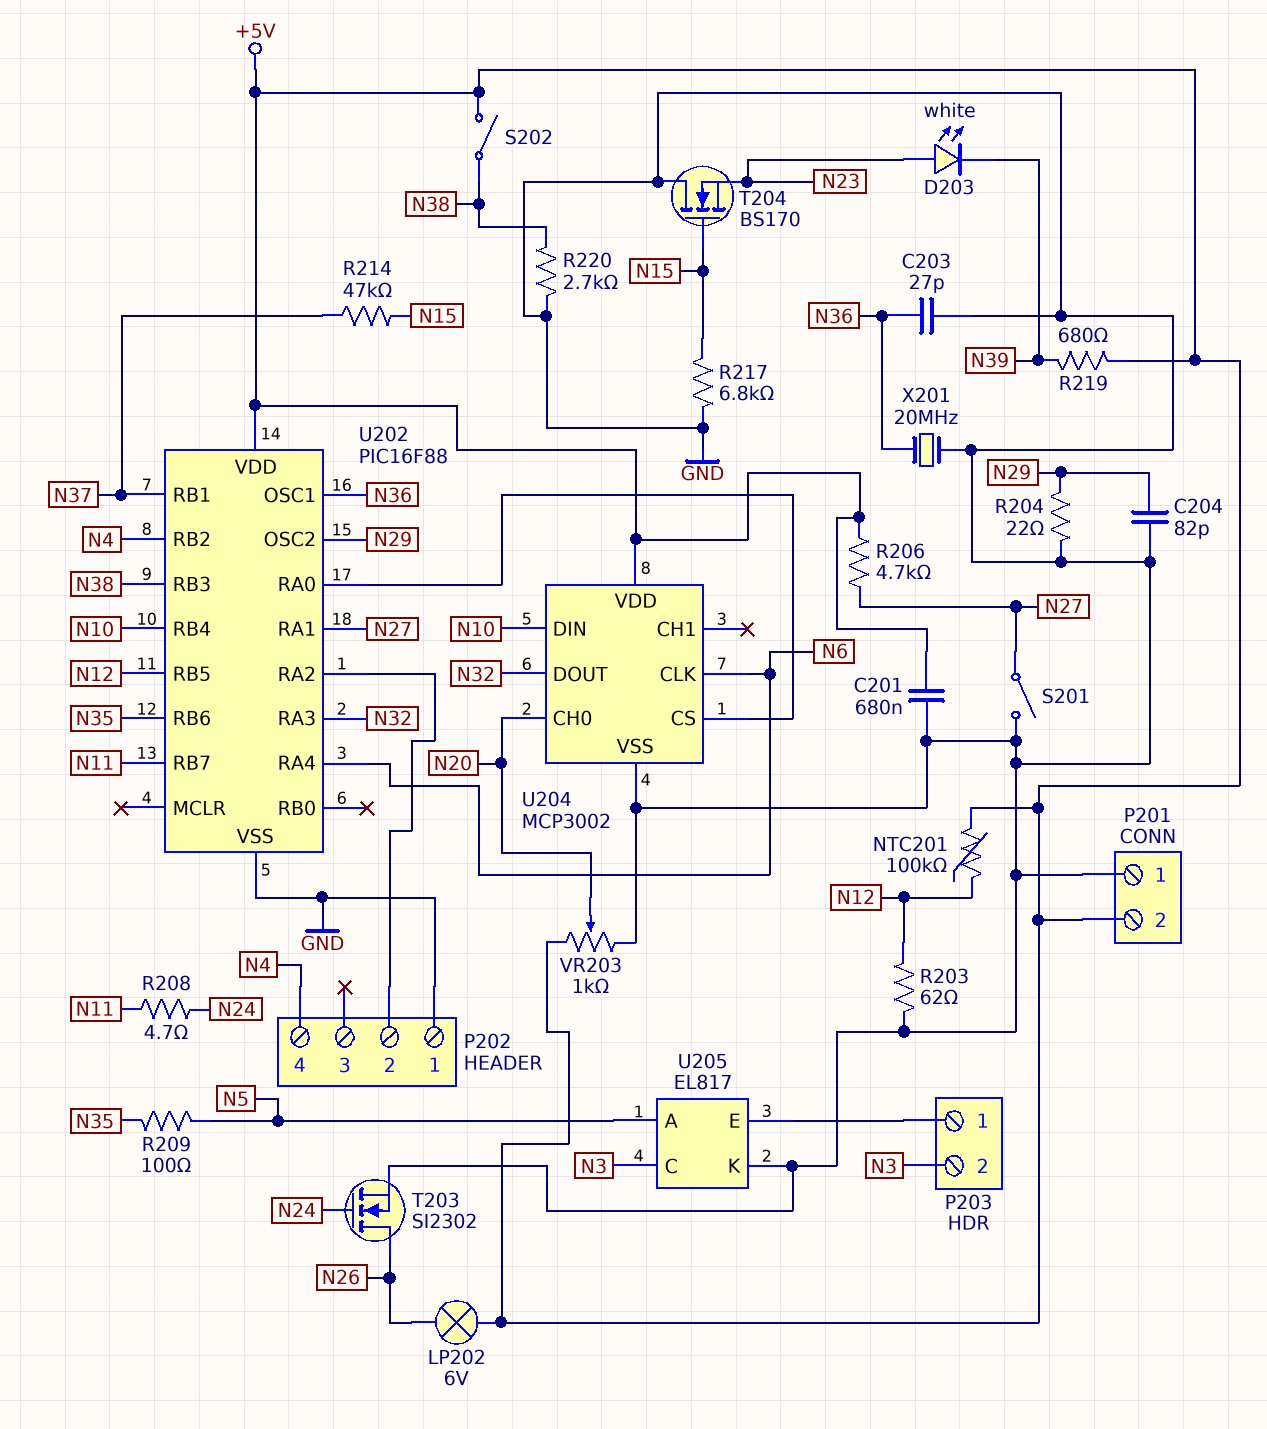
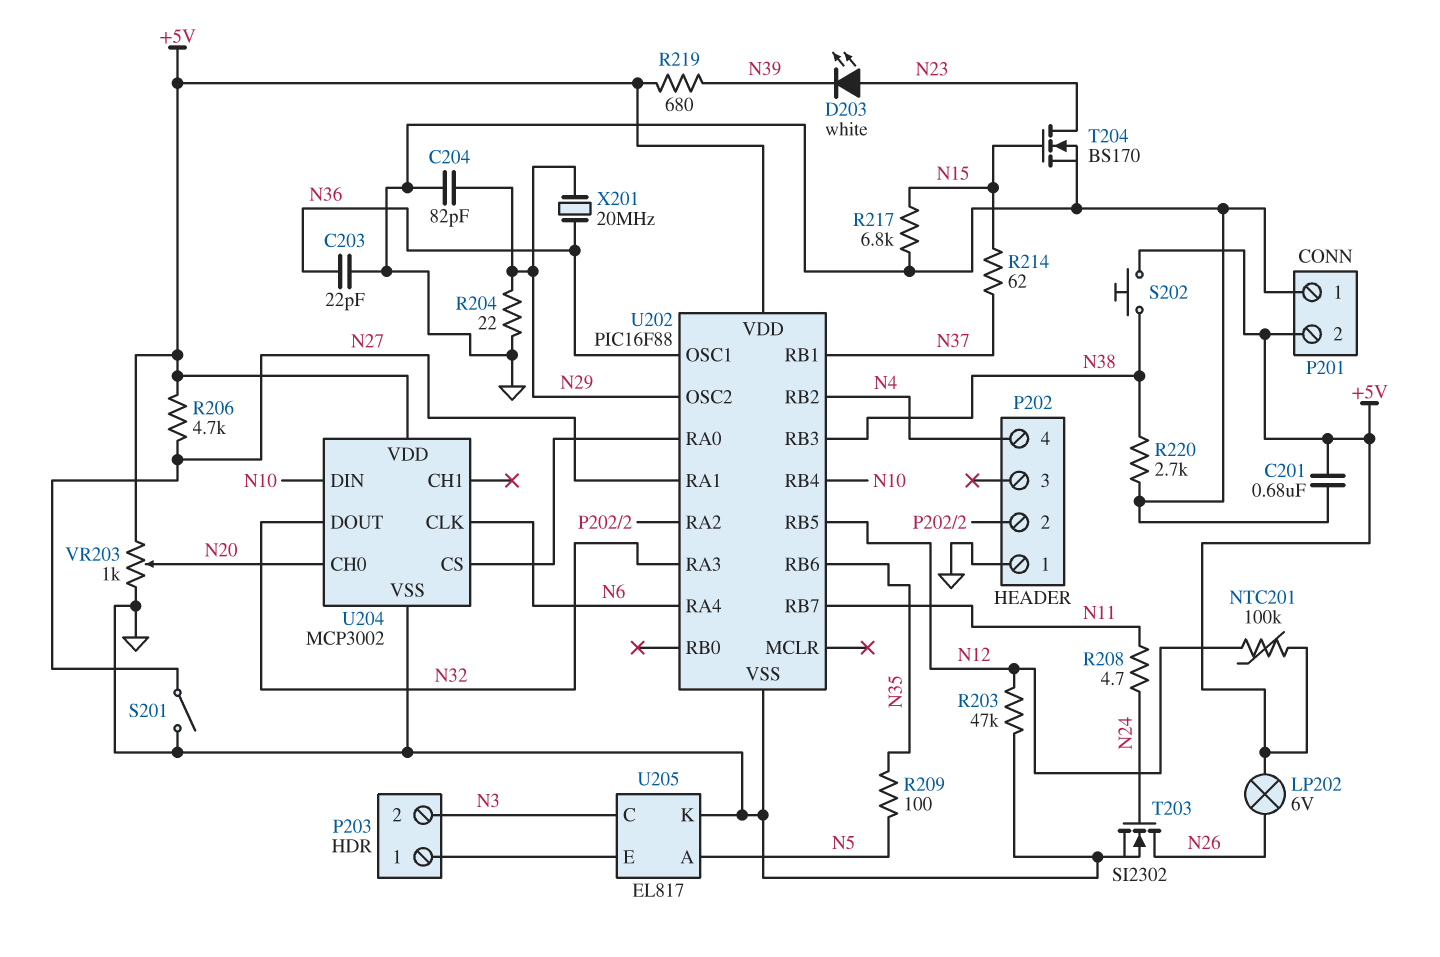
C203: 27pF (GND, N36) -> 22pF (GND, N36)
R203: 62 (GND, N12) -> 47k (GND, N12)
R214: 47k (N15, N37) -> 62 (N15, N37)
S202: switch (+5V, N38) -> button (+5V, N38)
T204: NMOS BS170 (G N15, D GND, S N23) -> NMOS BS170 (G N15, D N23, S GND)
X201: 20MHz (GND, N36) -> 20MHz (N29, N36)

